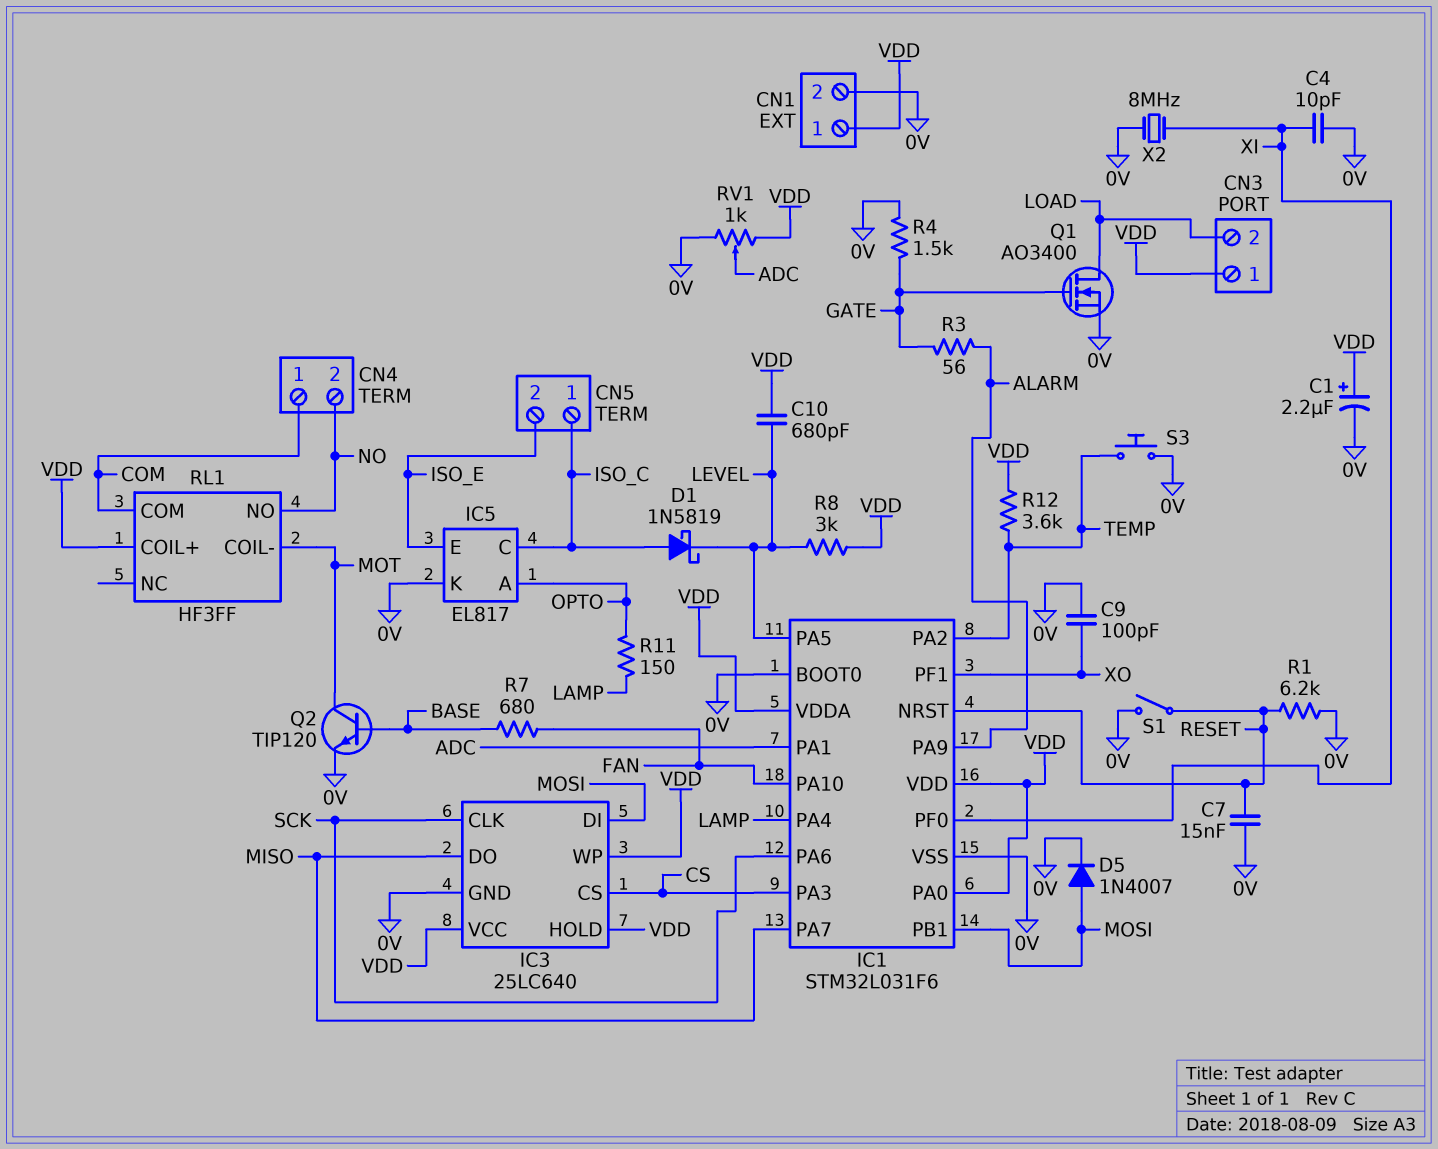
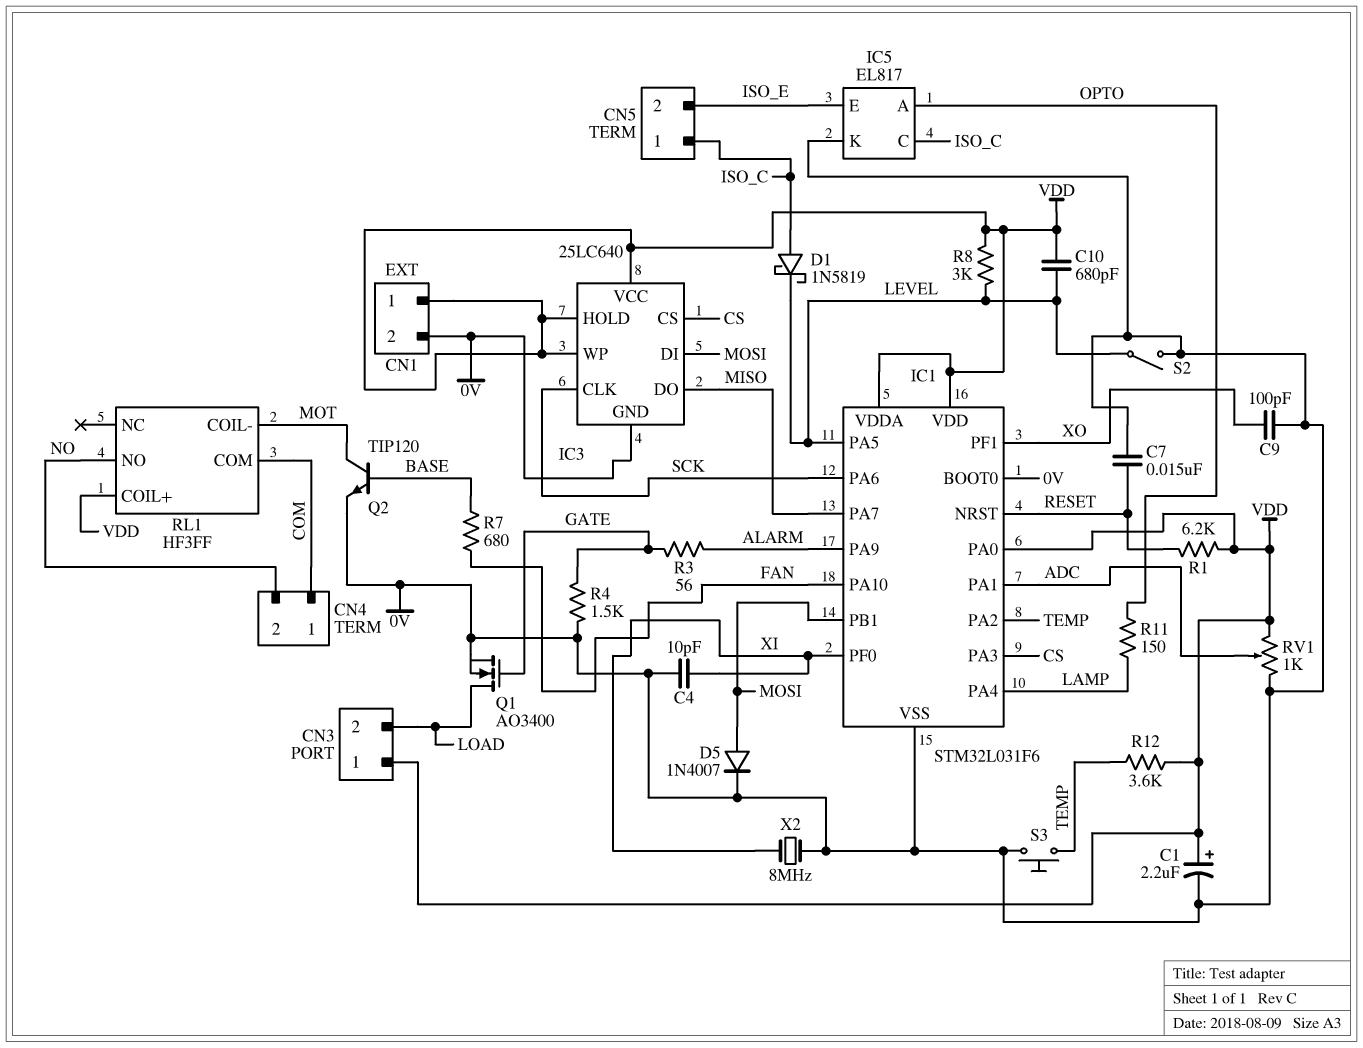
R1: 6.2k (0V, RESET) -> 6.2k (RESET, VDD)
S1: switch (0V, RESET) -> none
S2: none -> switch (0V, LEVEL)

